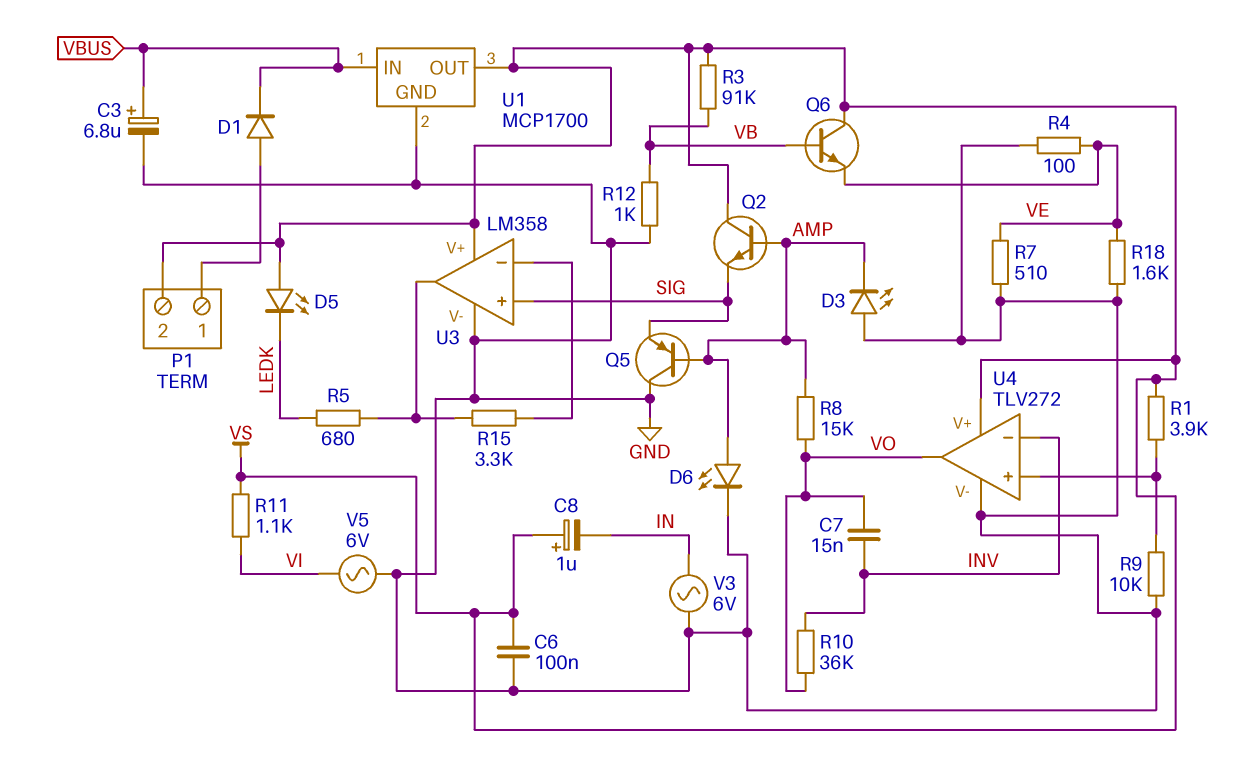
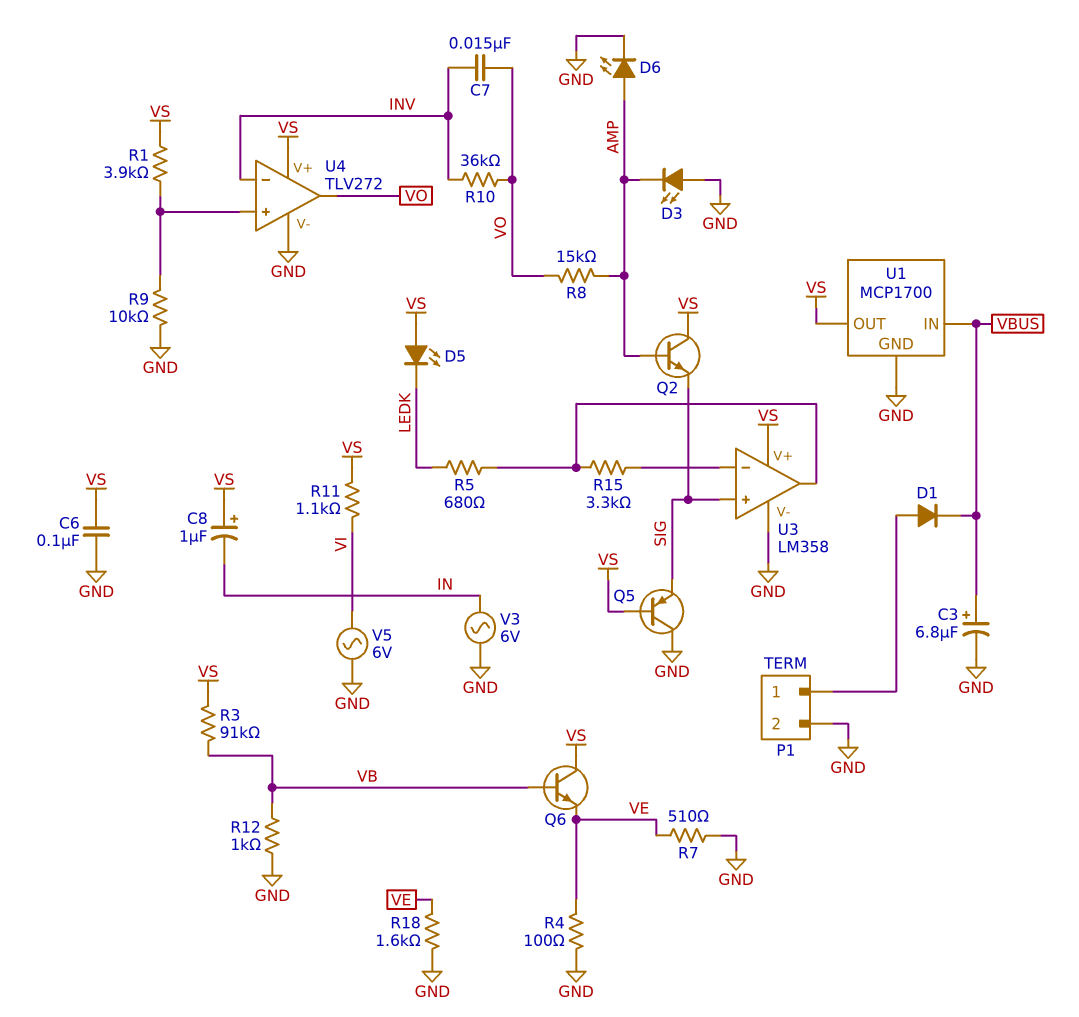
P1 pin 2: VS -> GND
Q5: PNP (B AMP, C GND, E SIG) -> PNP (B VS, C GND, E SIG)

